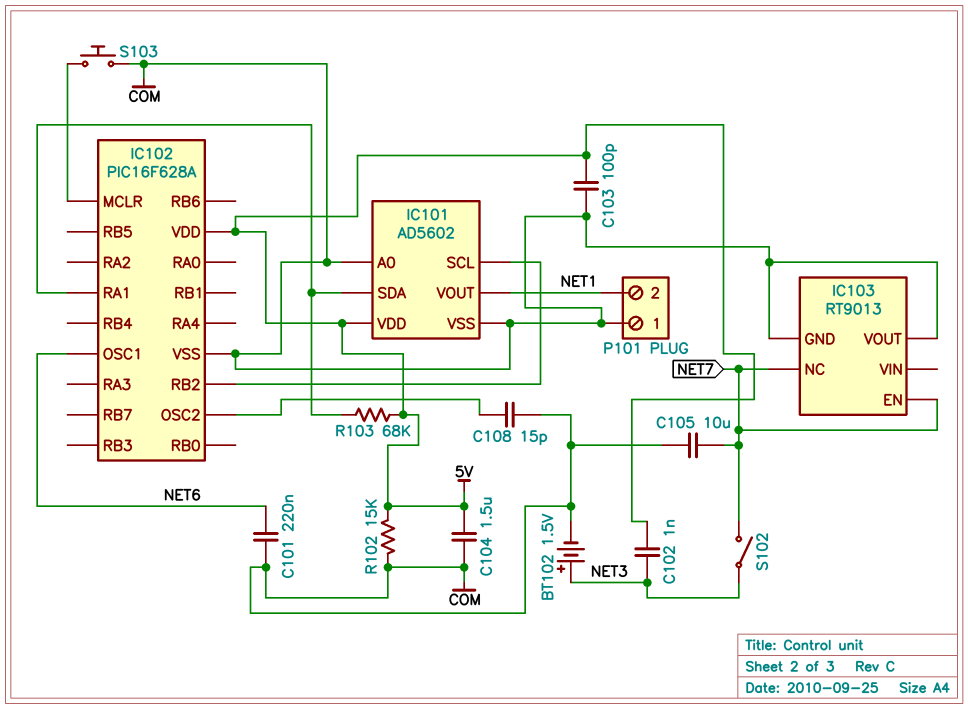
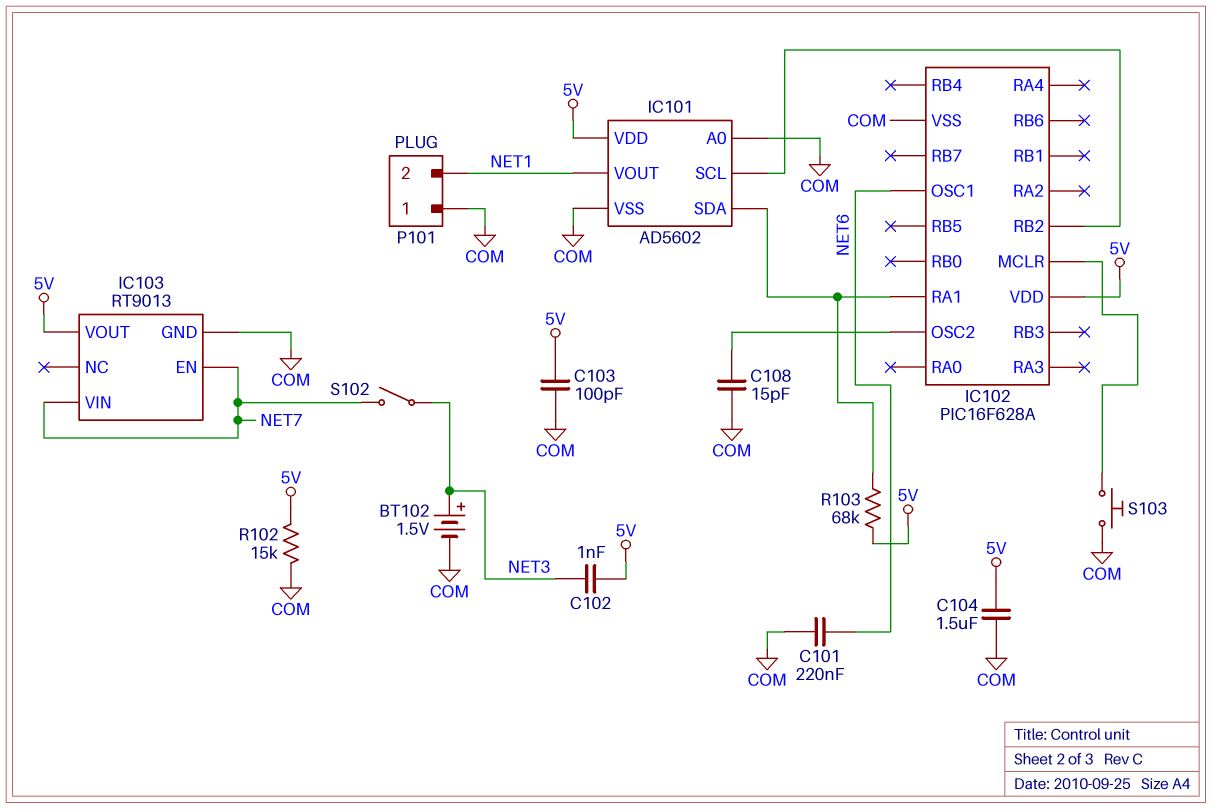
C105: 10uF (COM, NET7) -> none
IC103 pin NC: NET7 -> none
IC103 pin VIN: none -> NET7
IC103 pin VOUT: COM -> 5V

